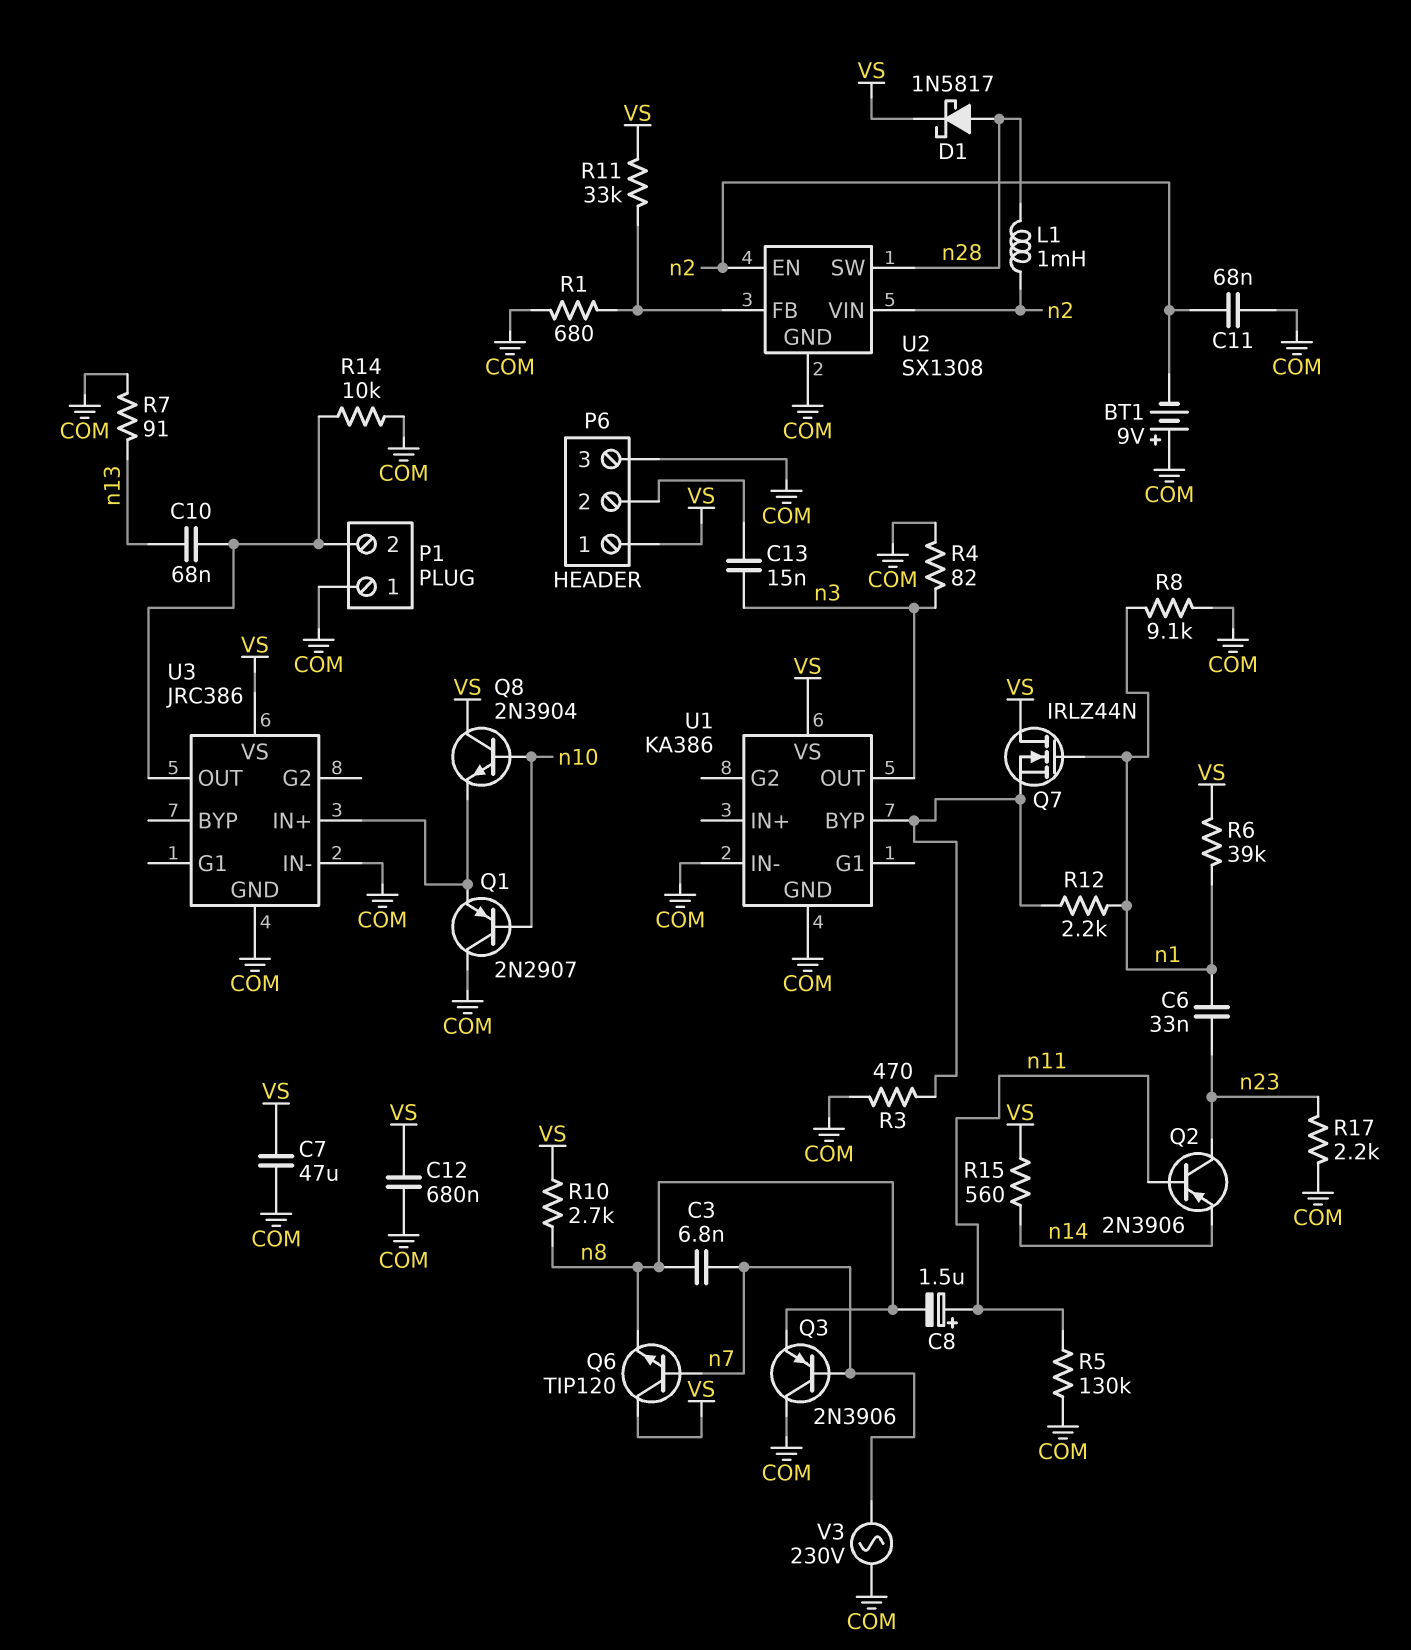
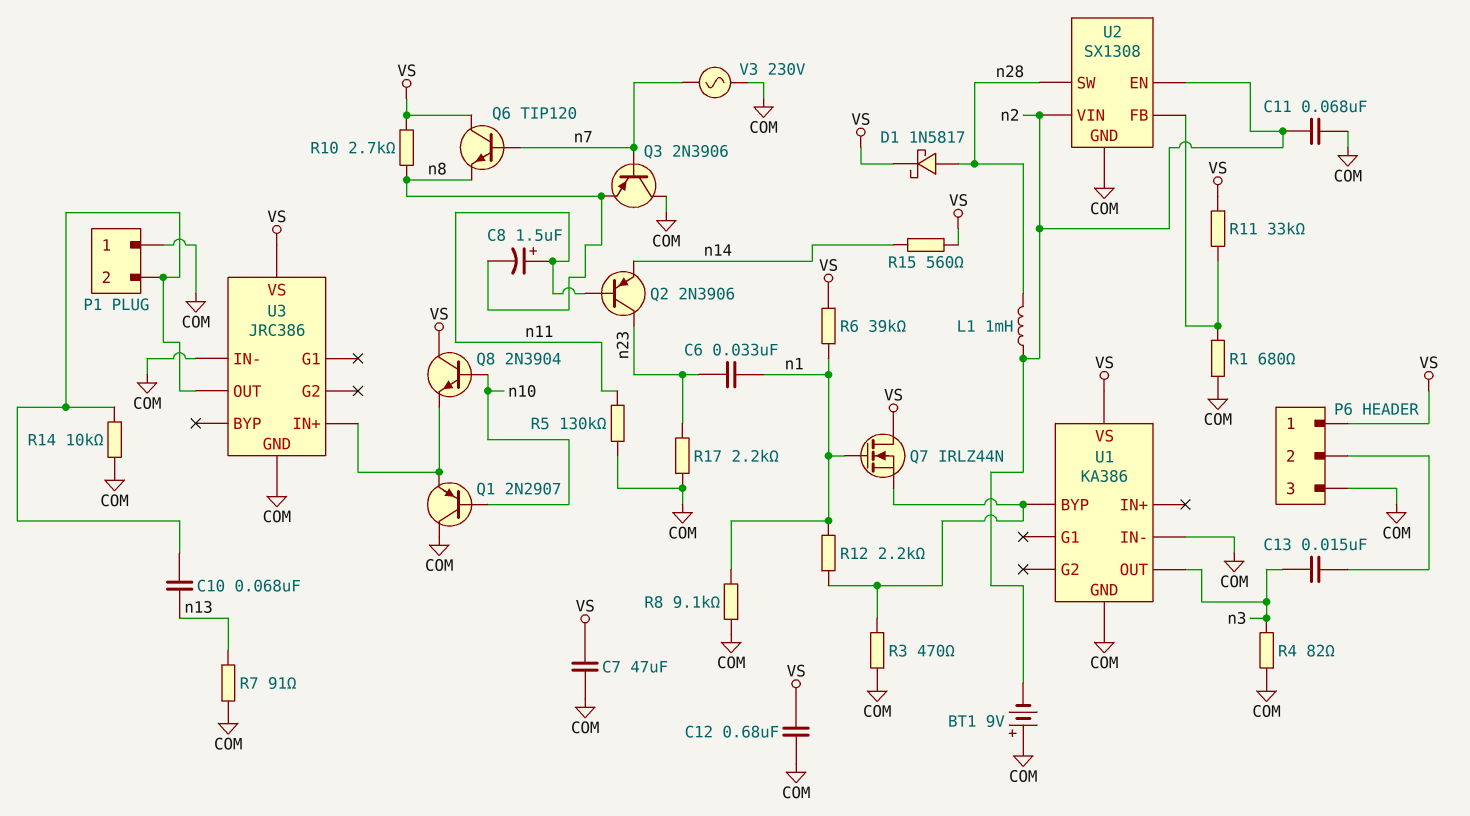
C3: 6.8nF (n7, n8) -> none

